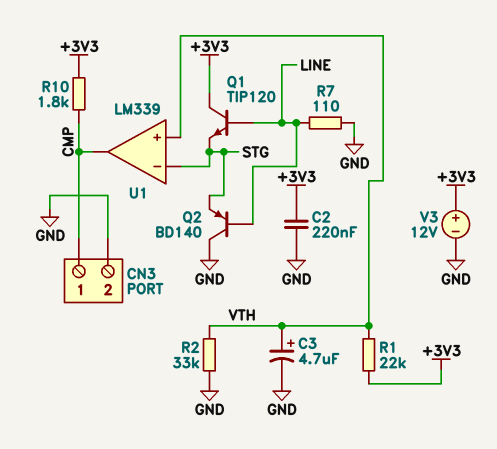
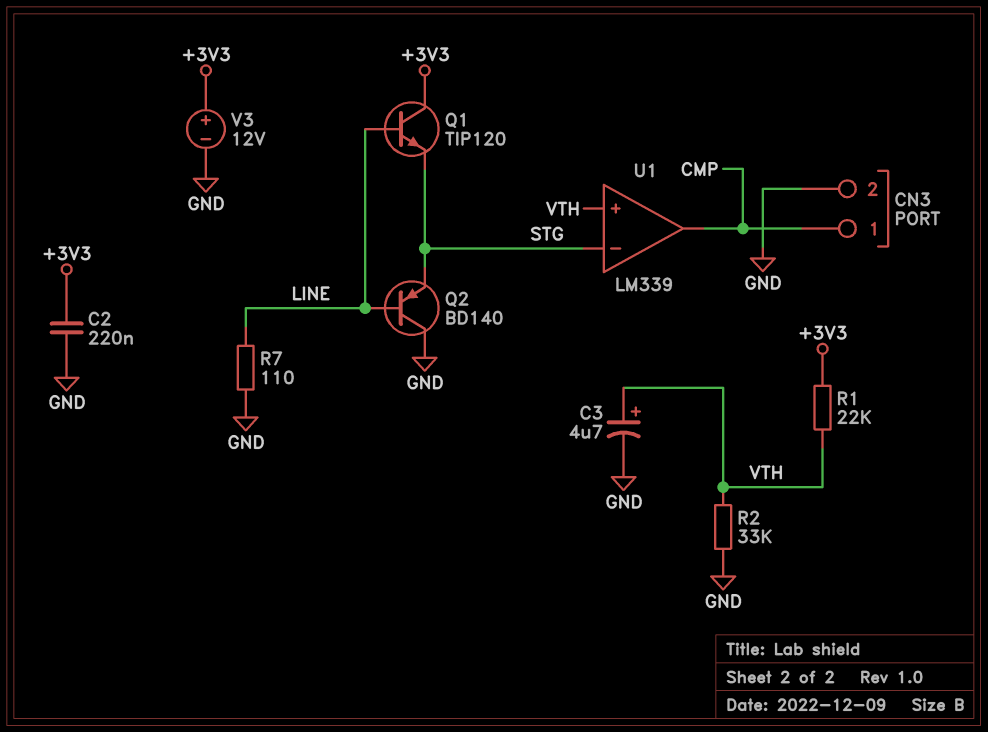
R10: 1.8k (+3V3, CMP) -> none

